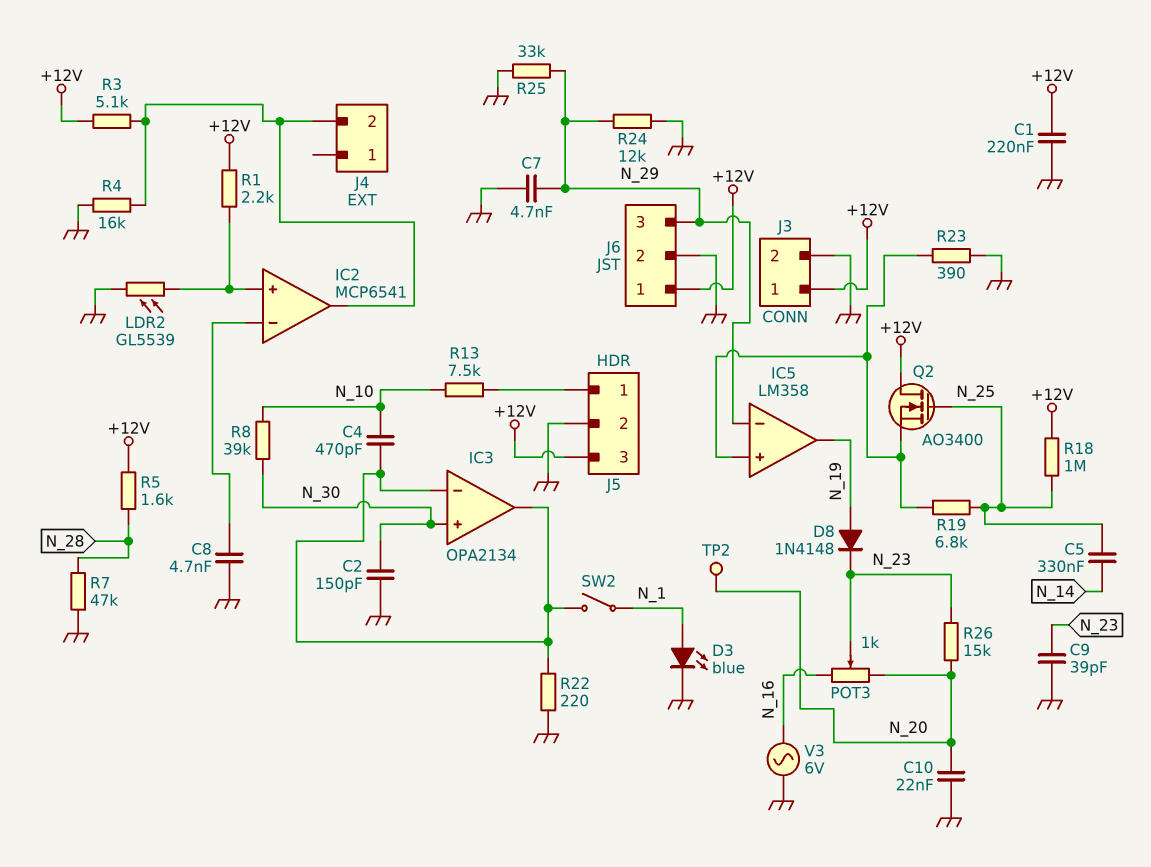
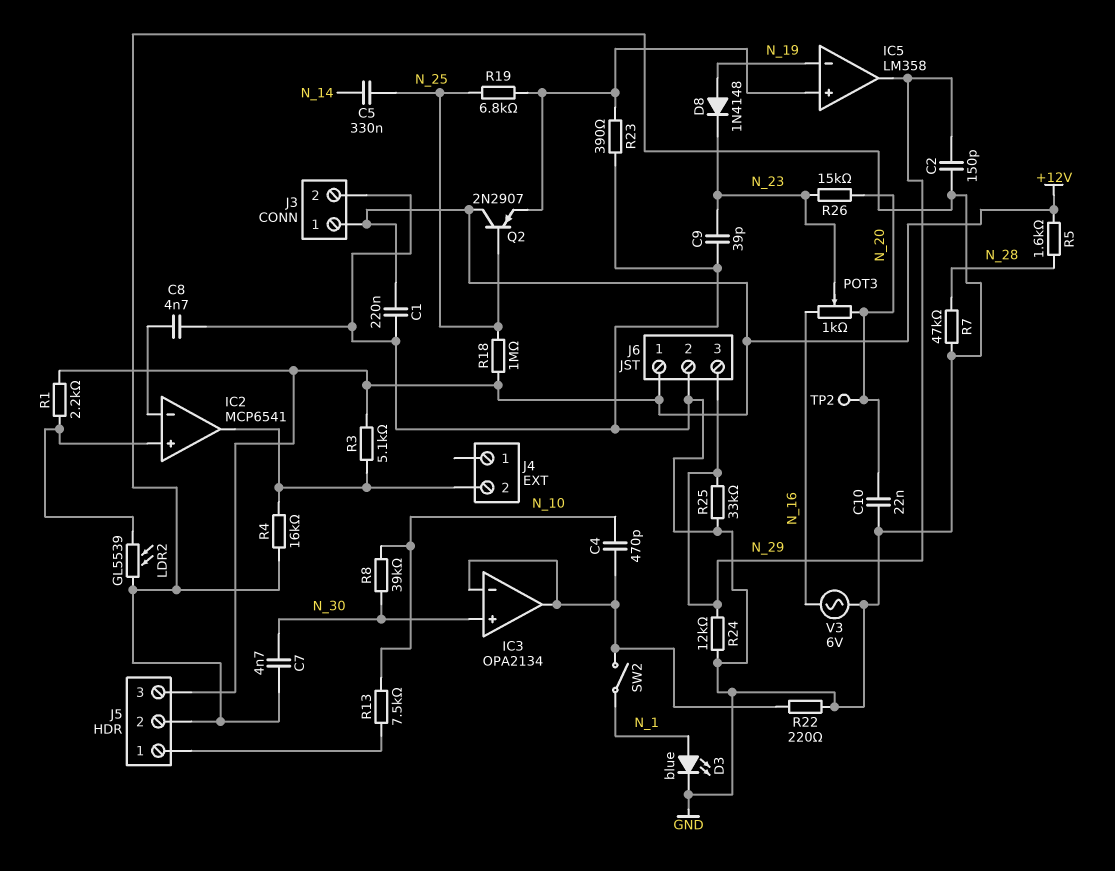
C2: 150pF (GND, N_30) -> 150pF (GND, N_29)
C7: 4.7nF (GND, N_29) -> 4.7nF (GND, N_30)
IC5 pin in-: N_29 -> N_19
IC5 pin out: N_19 -> N_29
Q2: NMOS AO3400 (G N_25, D +12V, S IC5/in+) -> PNP 2N2907 (B N_25, C +12V, E IC5/in+)

